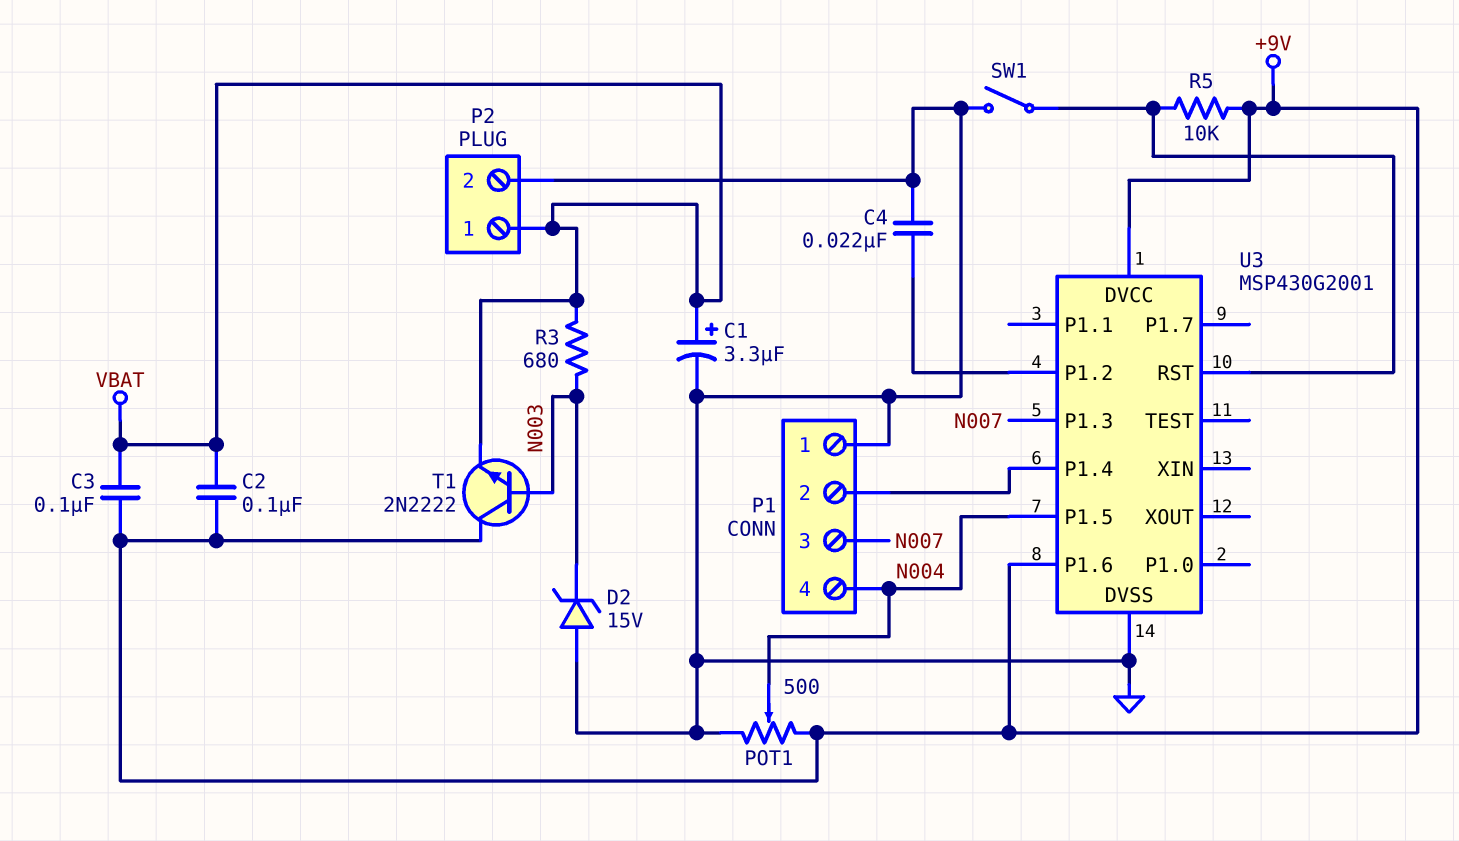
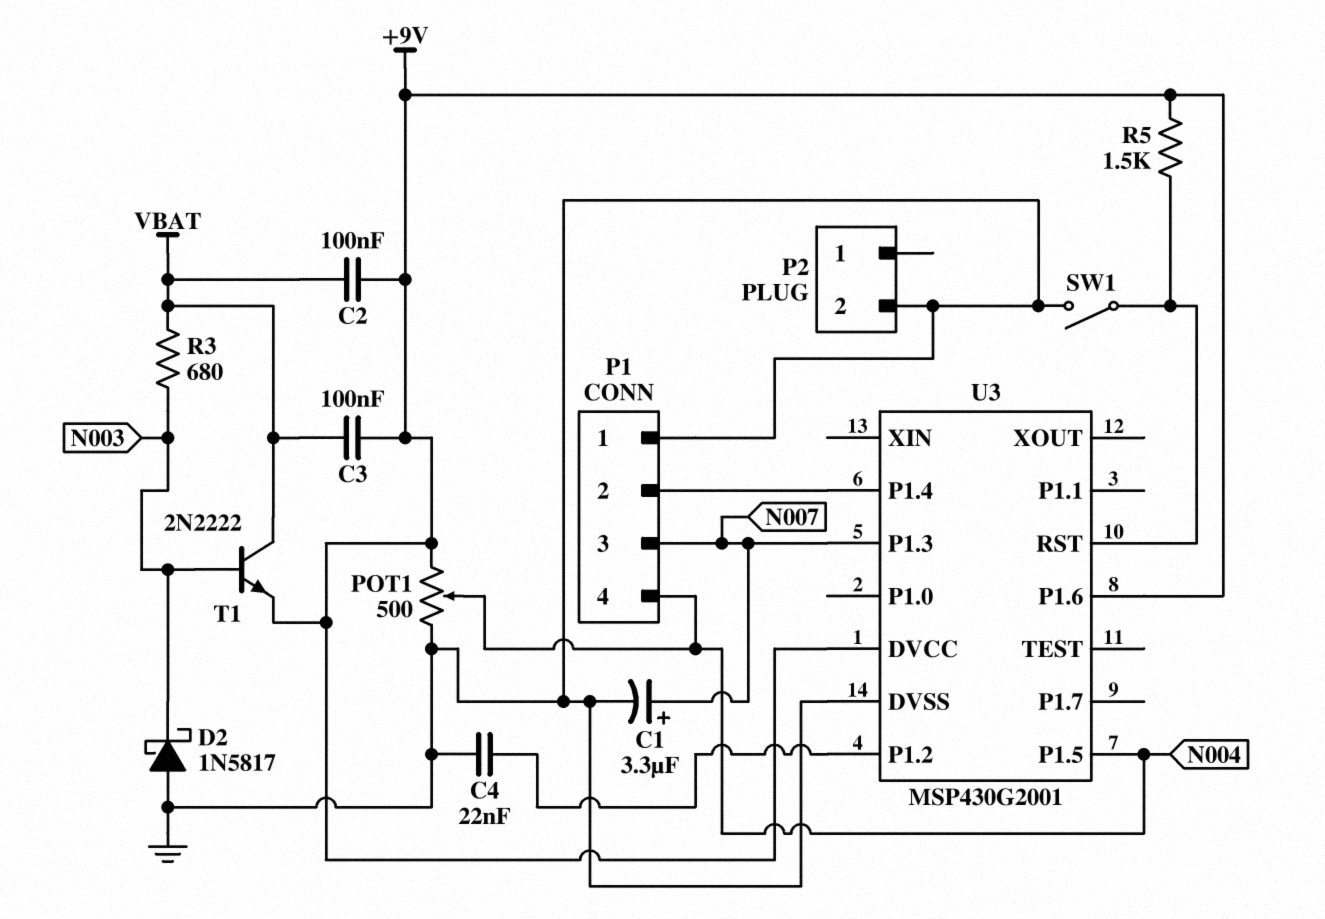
C1: 3.3uF (plus VBAT, minus GND) -> 3.3uF (plus N007, minus GND)
D2: zener 15V (A GND, K N003) -> schottky 1N5817 (A GND, K N003)
P2 pin 1: VBAT -> none
R5: 10k (+9V, U3/RST) -> 1.5k (+9V, U3/RST)
T1: NPN 2N2222 (B N003, C +9V, E VBAT) -> NPN 2N2222 (B N003, C VBAT, E +9V)

